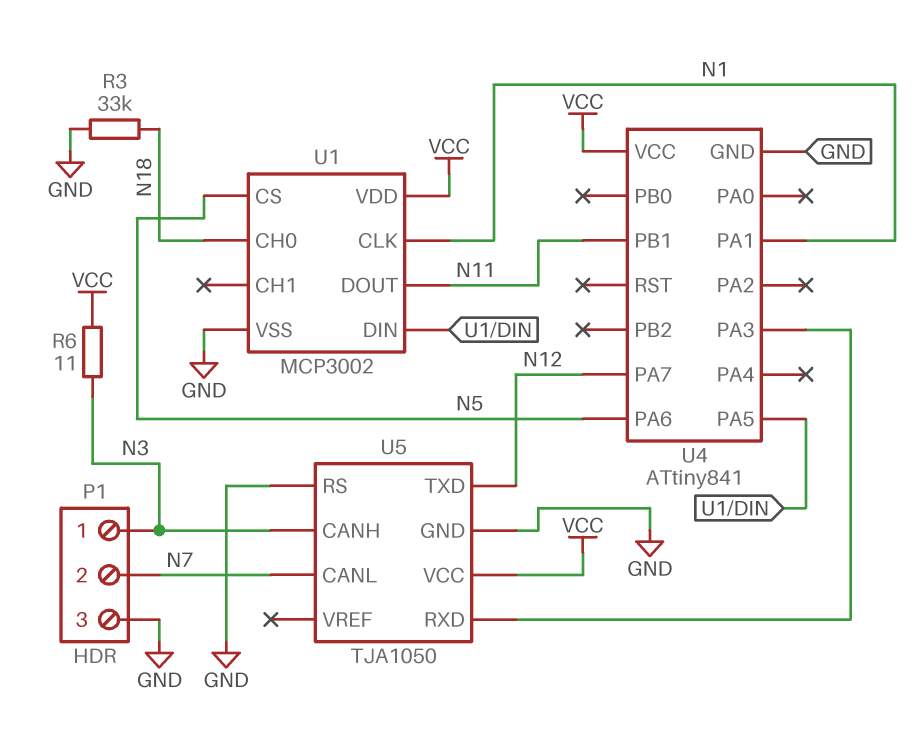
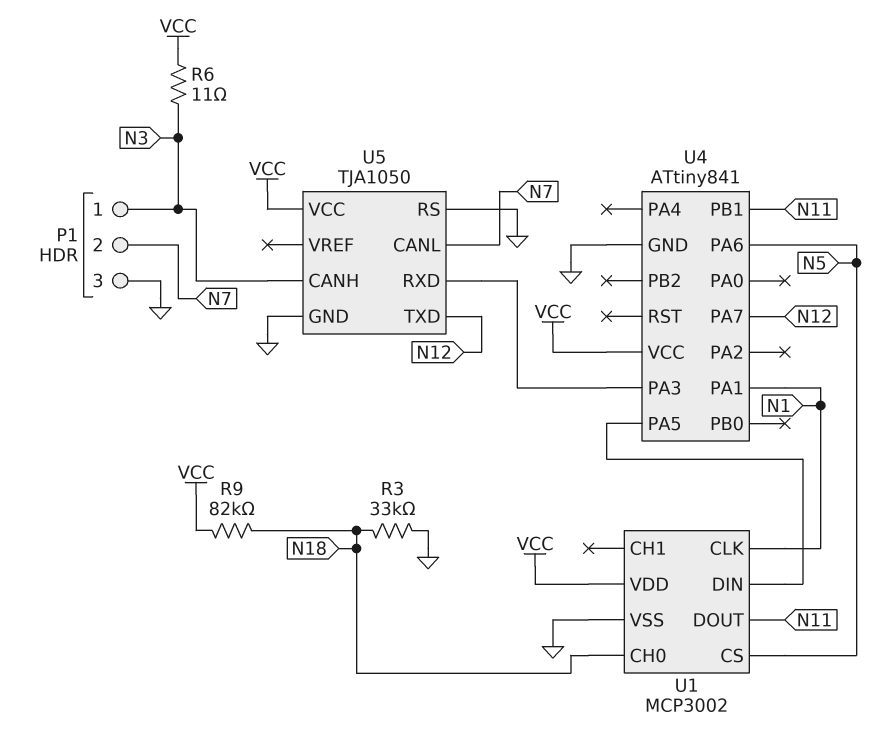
R9: none -> 82k (N18, VCC)

